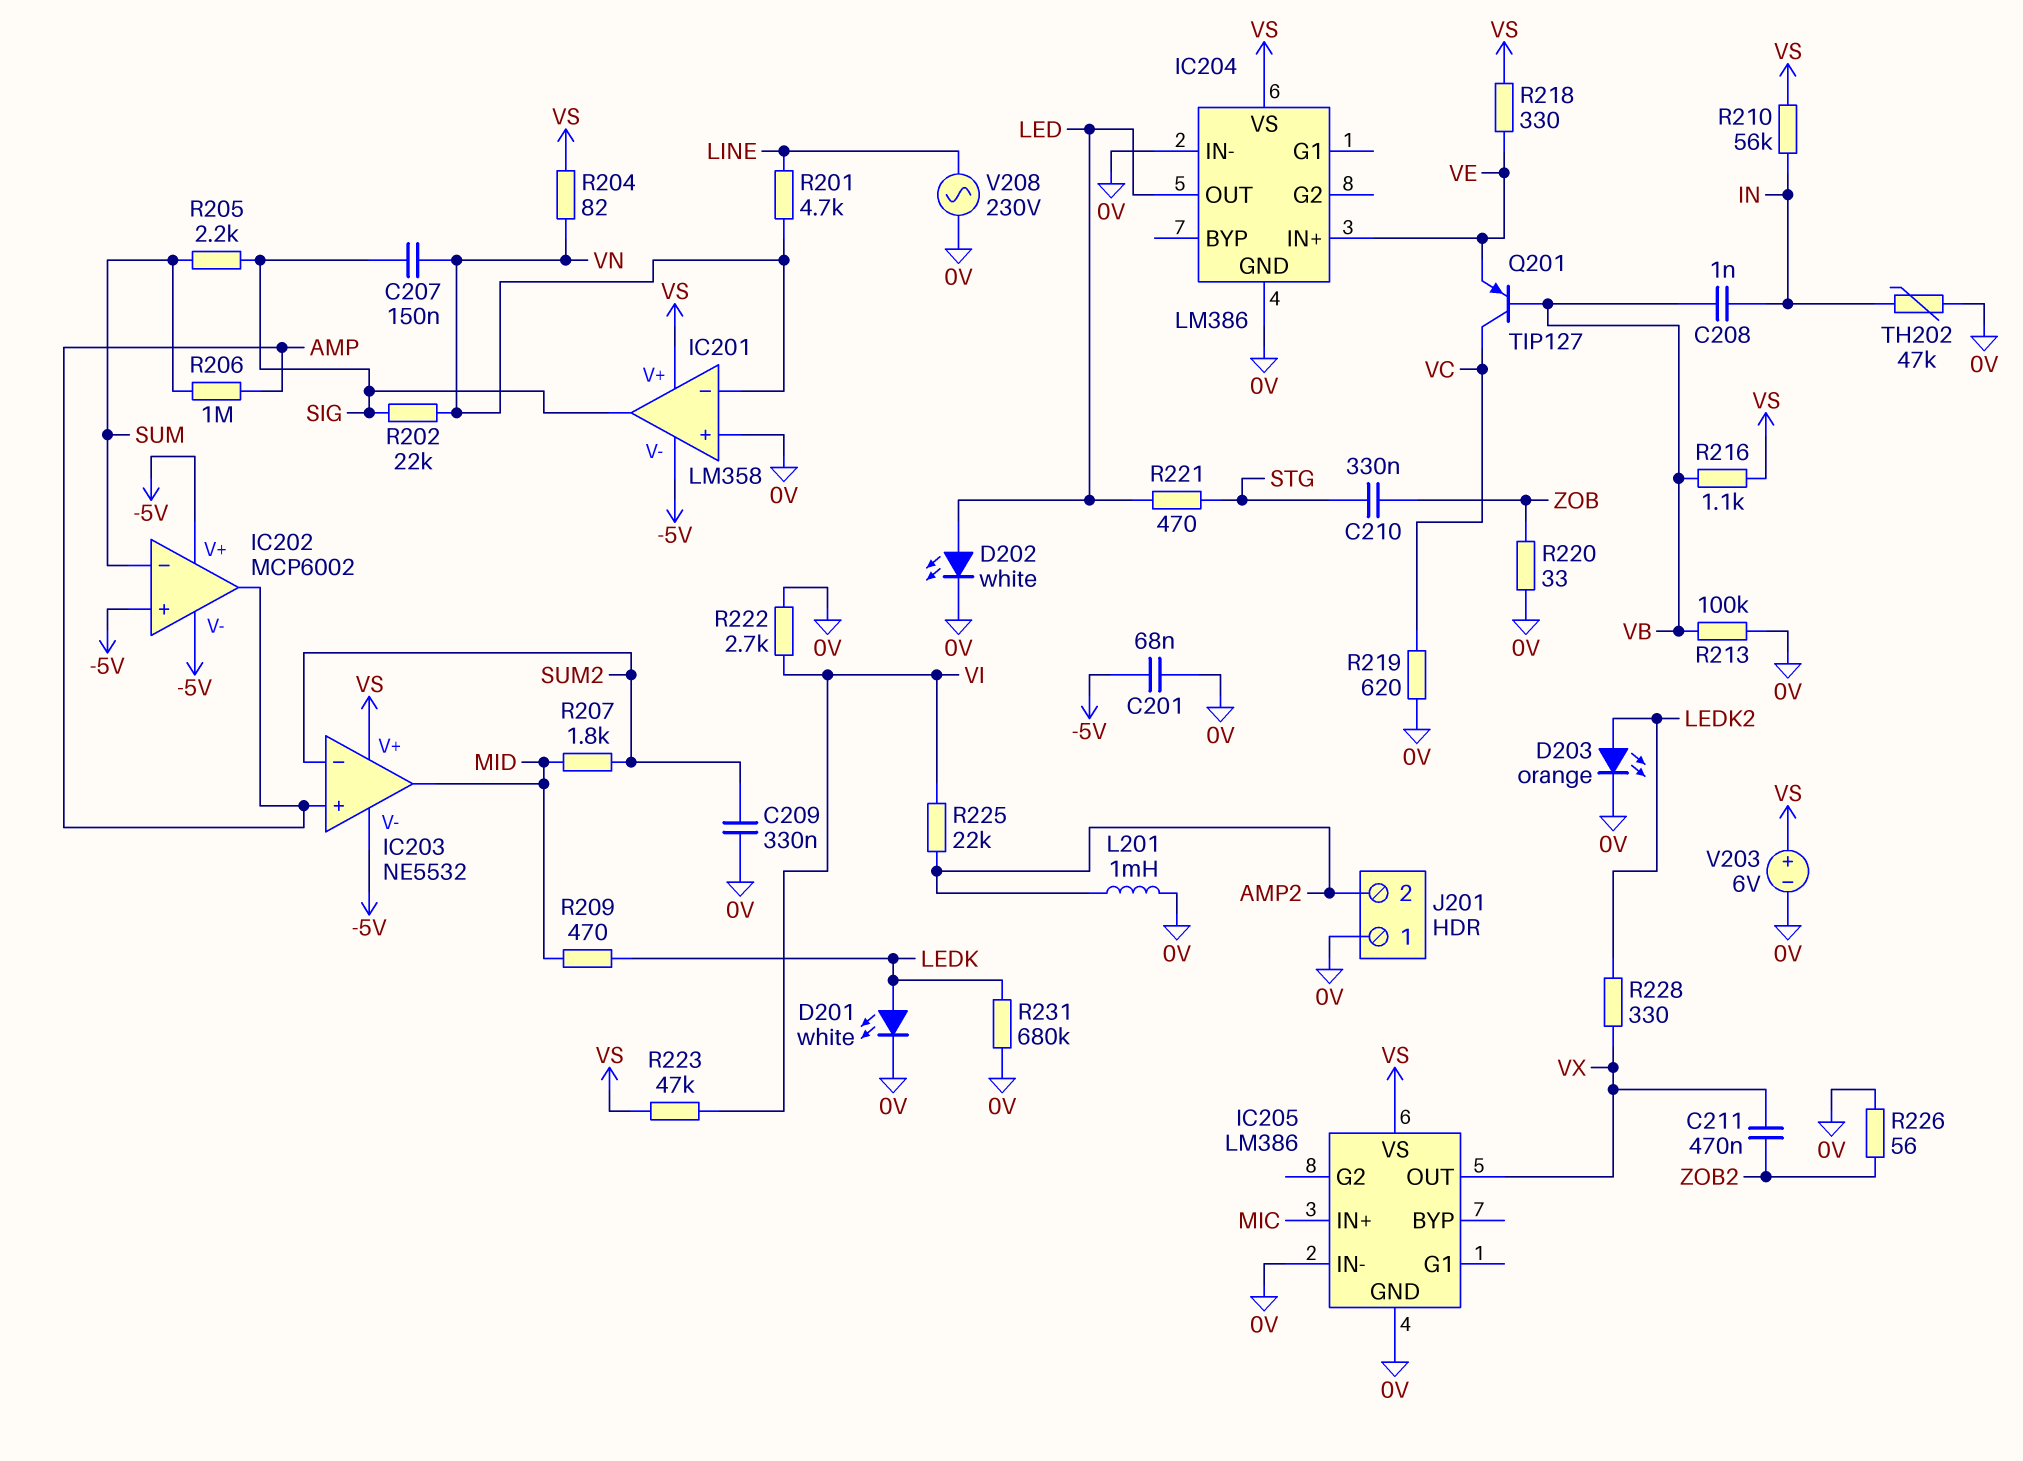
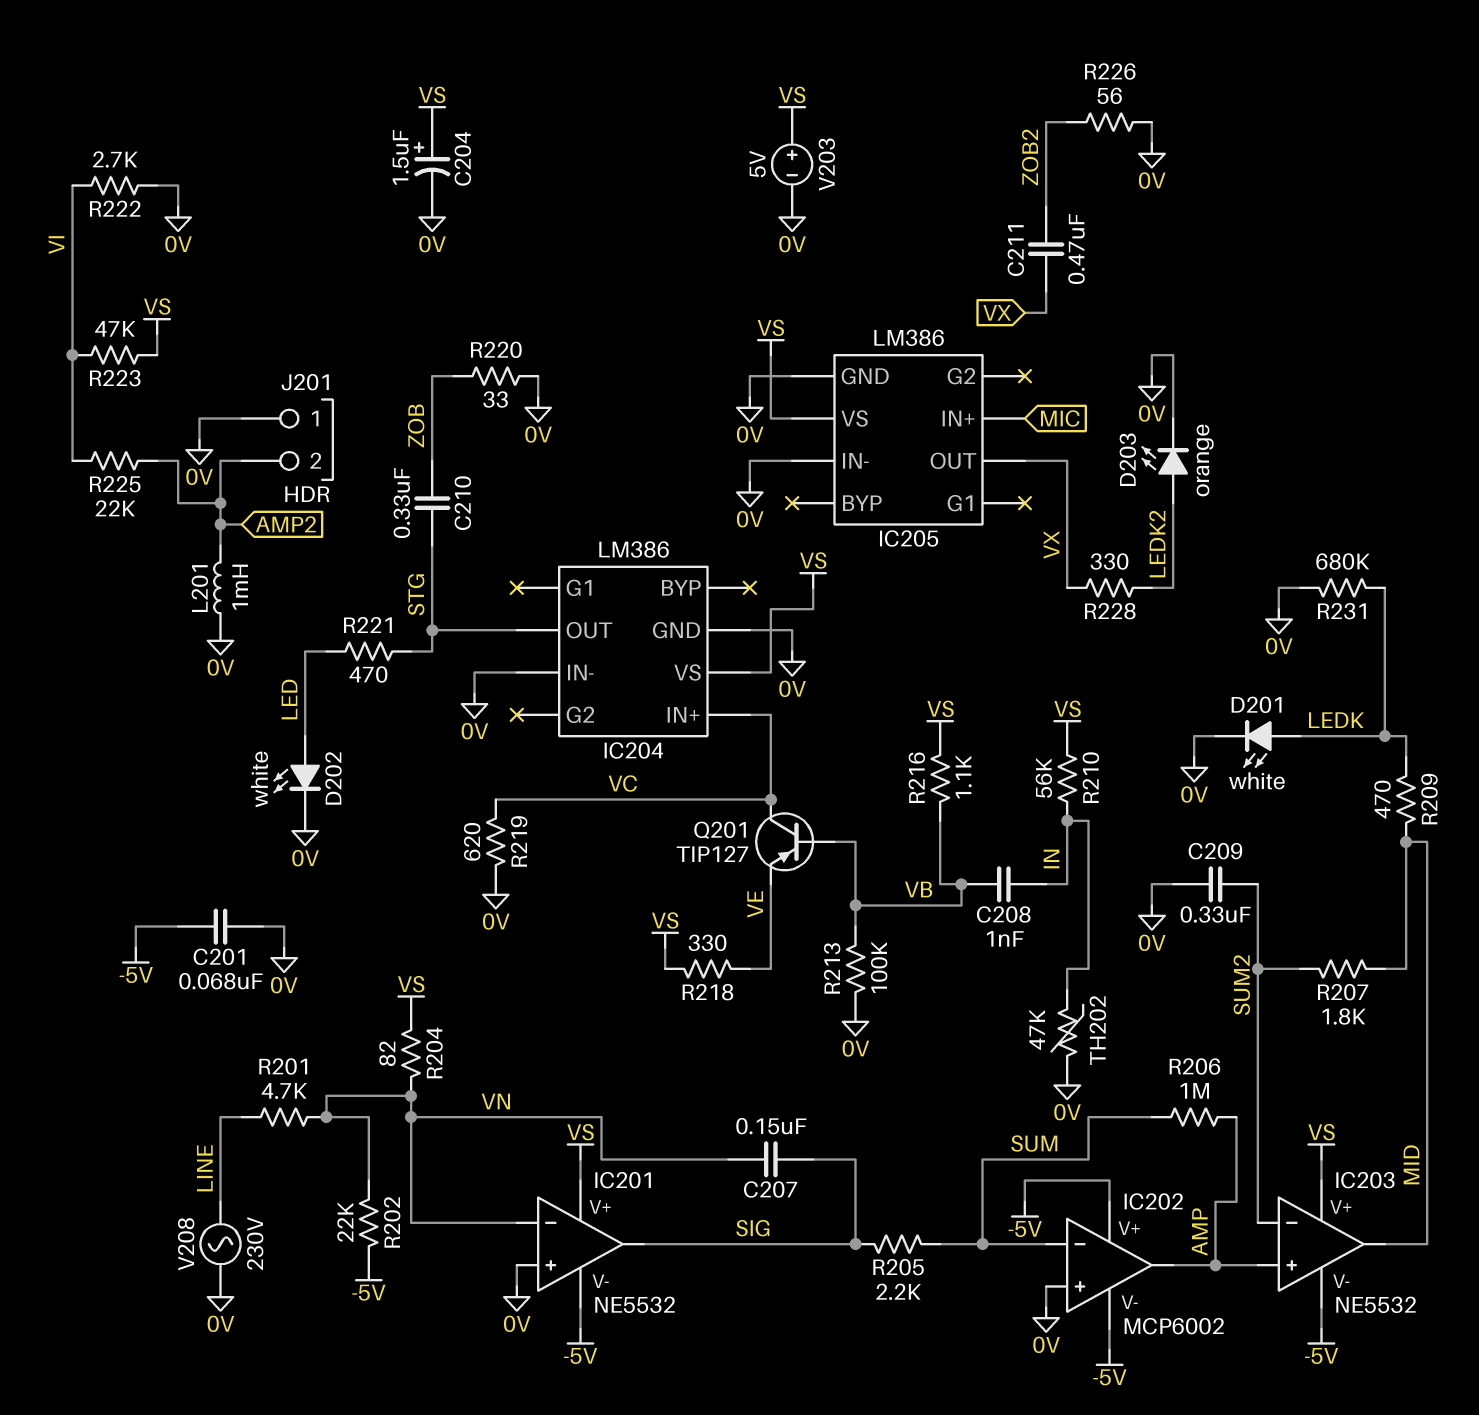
C204: none -> 1.5uF (plus VS, minus 0V)
IC201: LM358 -> NE5532
IC202 pin in+: -5V -> 0V
IC204 pin IN+: VE -> VC
IC204 pin OUT: LED -> STG
R202: 22k (SIG, VN) -> 22k (-5V, VN)
V203: 6V (plus VS, minus 0V) -> 5V (plus VS, minus 0V)

